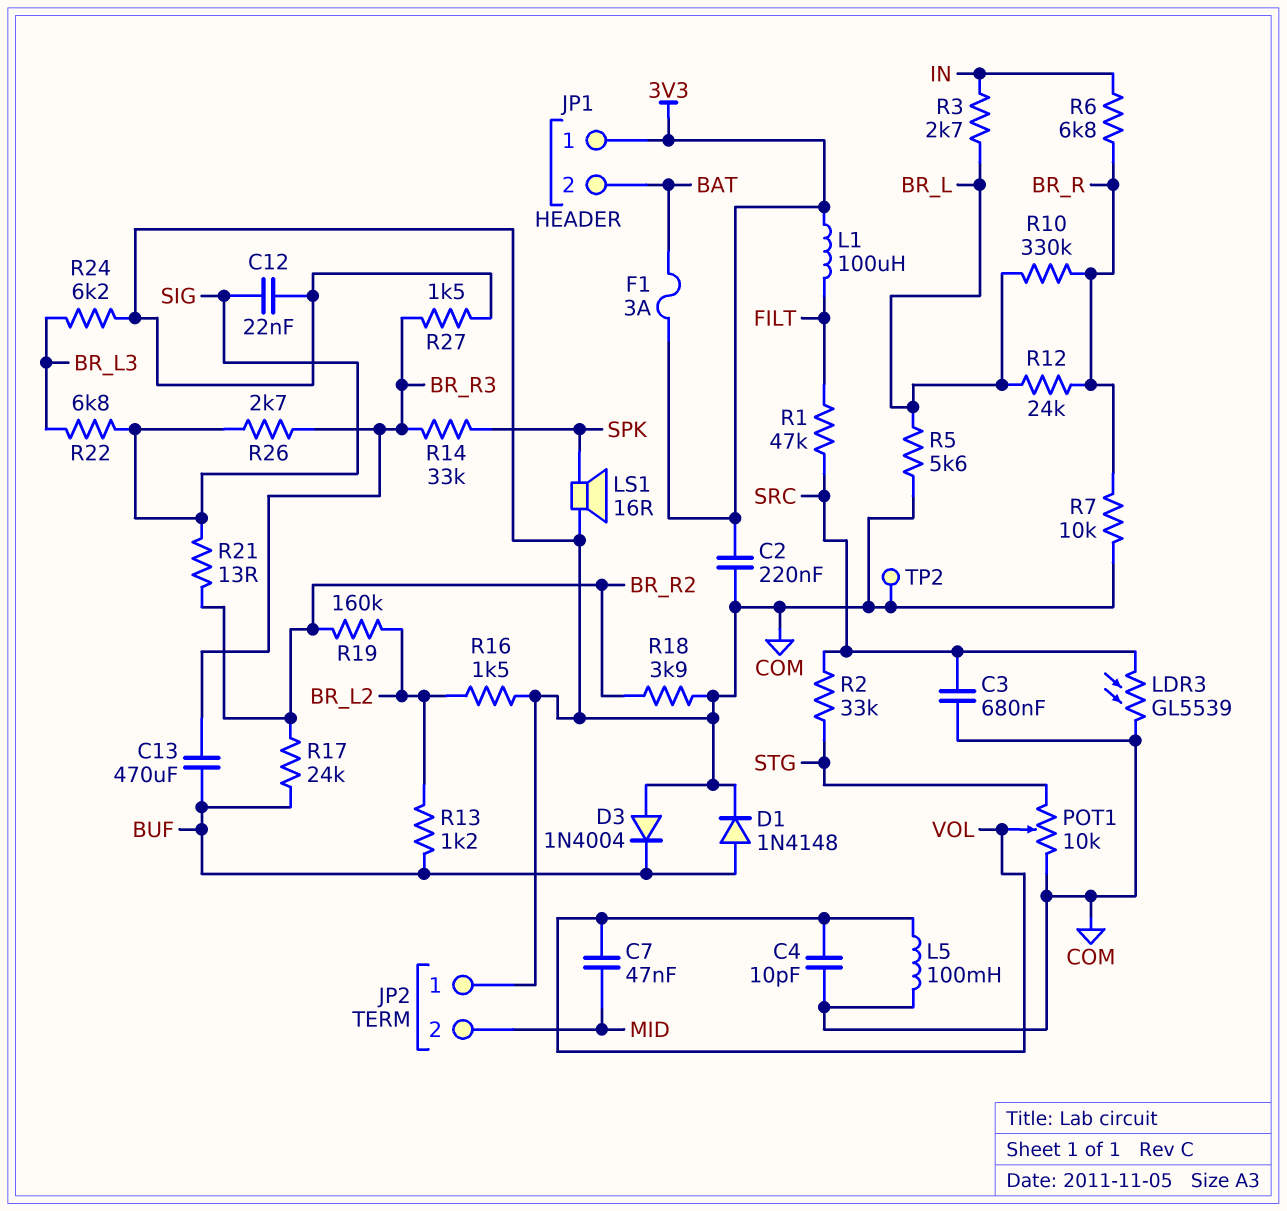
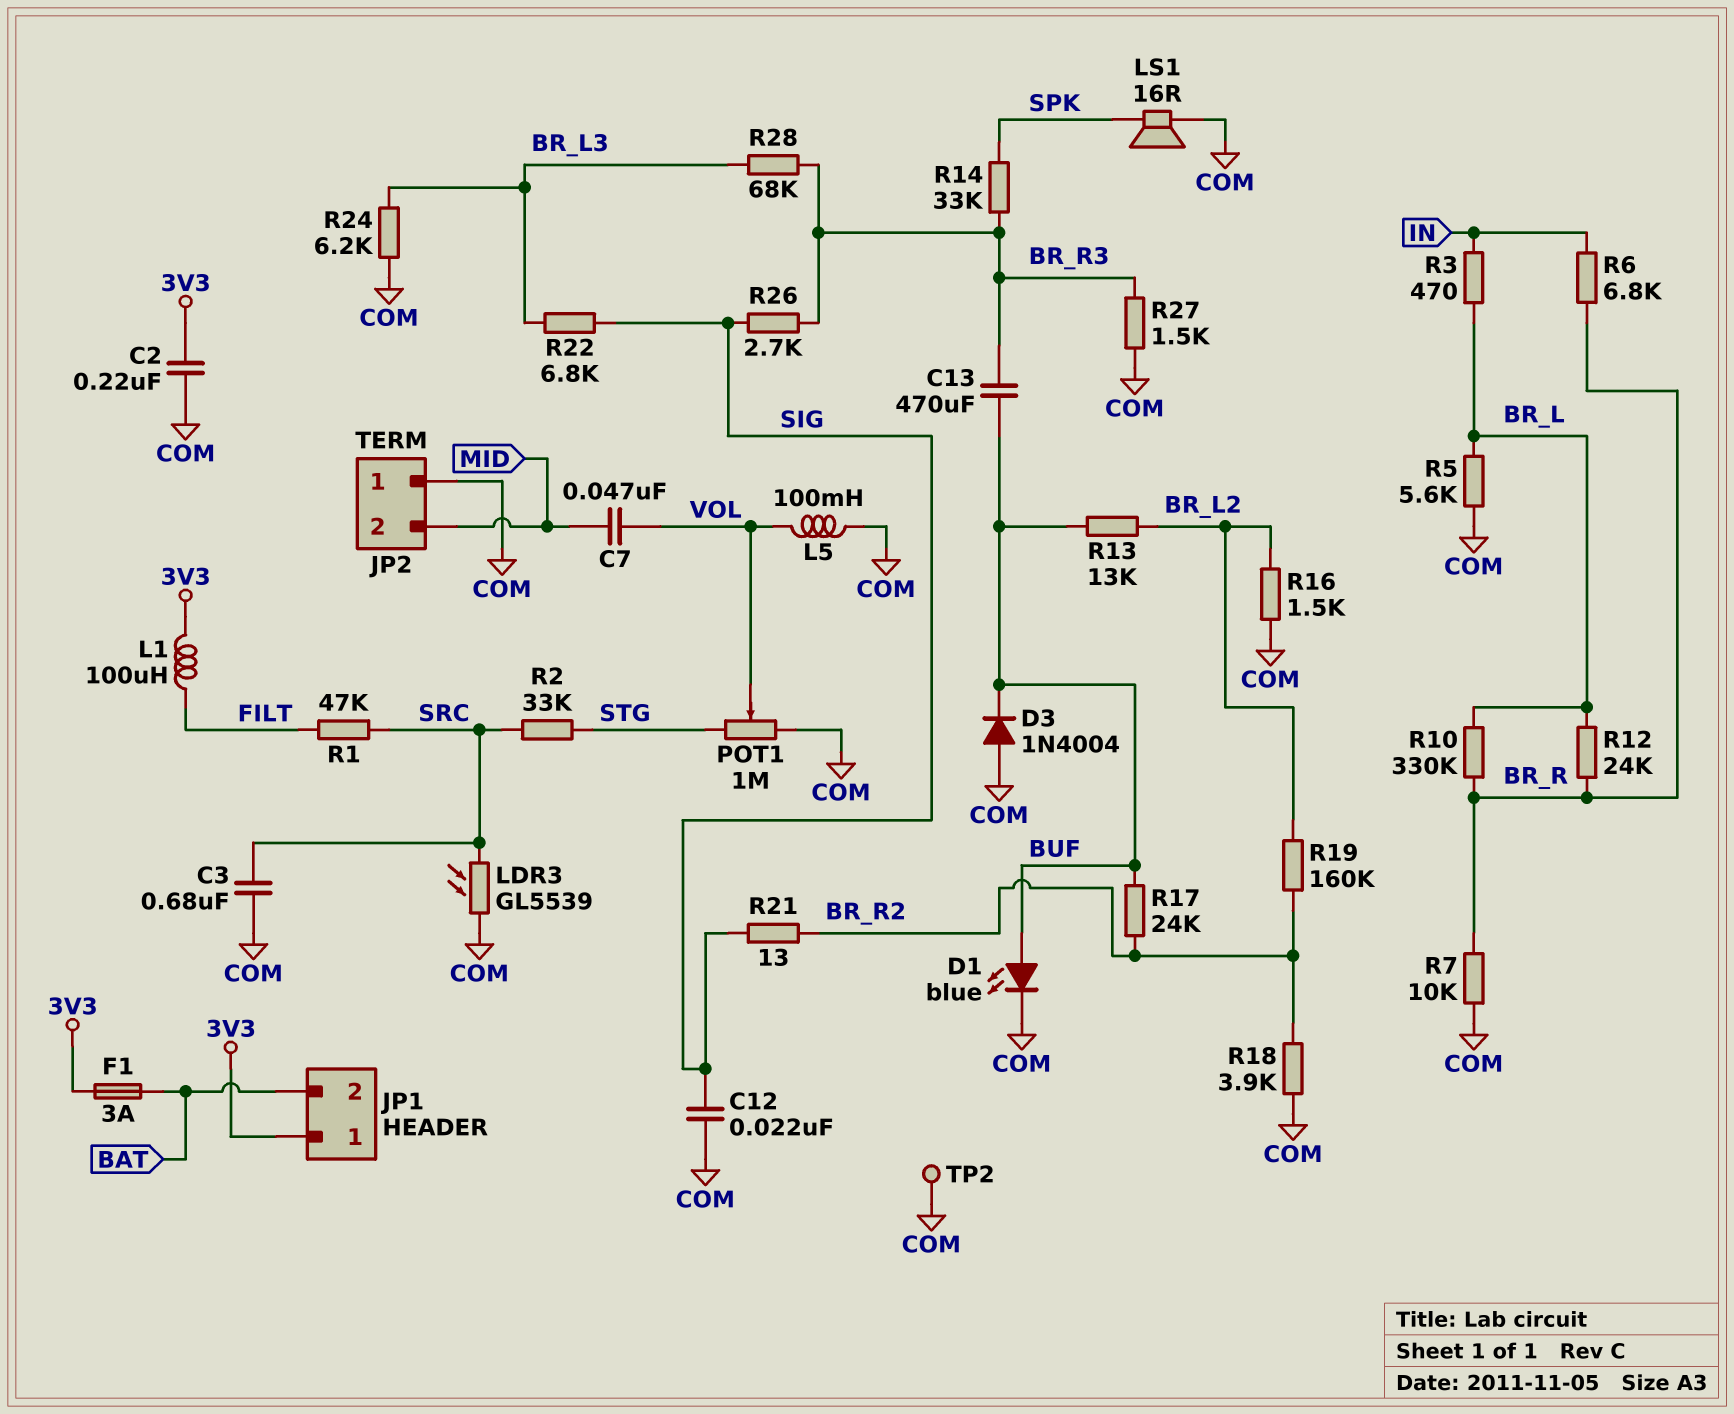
C4: 10pF (COM, VOL) -> none
D1: diode 1N4148 (A BUF, K COM) -> LED blue (A BUF, K COM)
POT1: 10k (COM, STG, wiper VOL) -> 1M (COM, STG, wiper VOL)
R3: 2.7k (BR_L, IN) -> 470 (BR_L, IN)
R13: 1.2k (BR_L2, BUF) -> 13k (BR_L2, BUF)
R28: none -> 68k (BR_L3, BR_R3)

